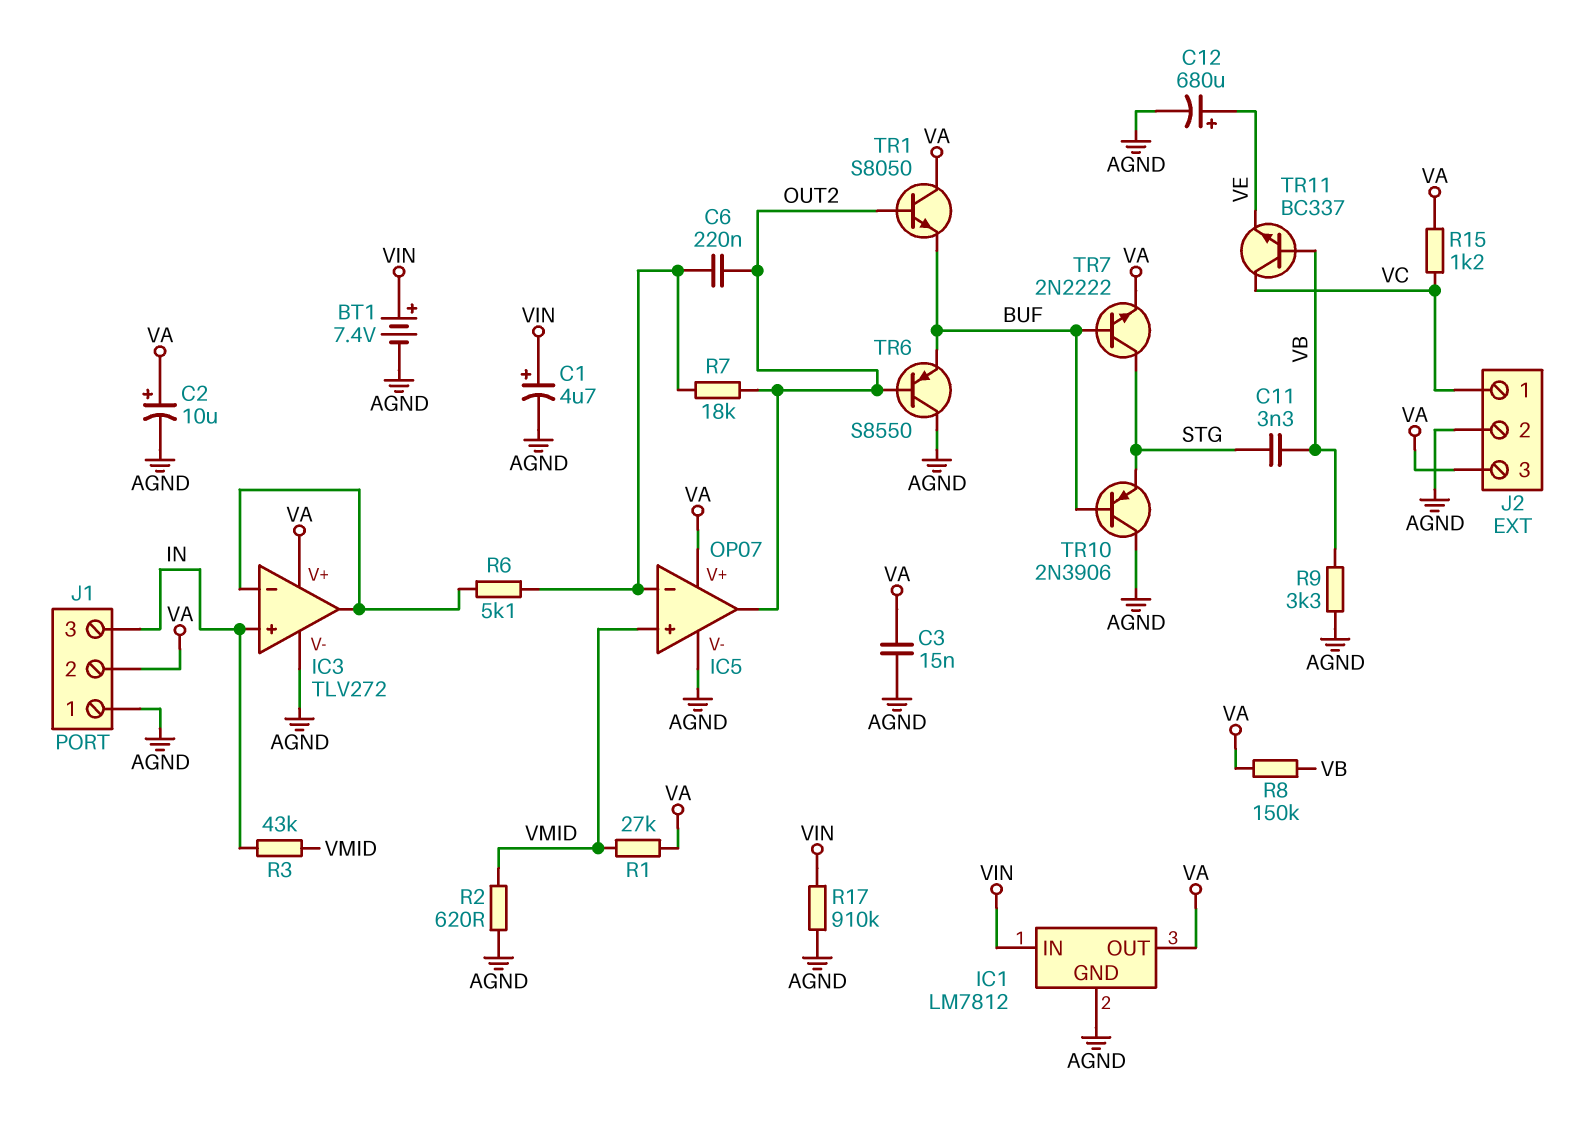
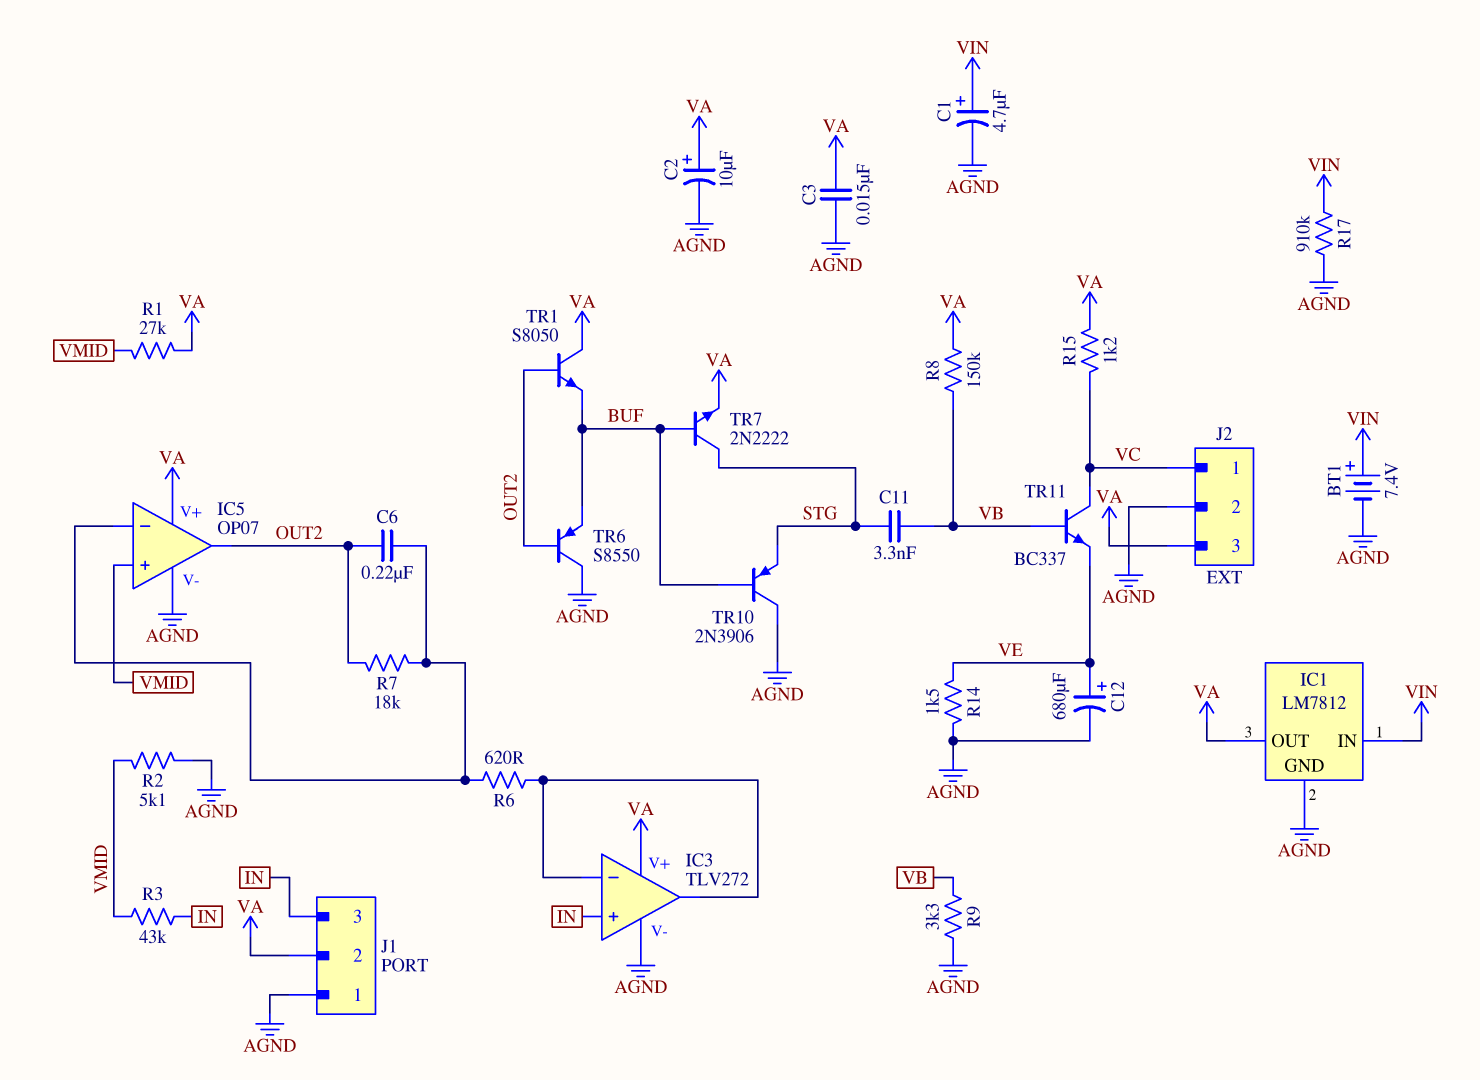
R2: 620 (AGND, VMID) -> 5.1k (AGND, VMID)
R6: 5.1k (IC3/in-, IC5/in-) -> 620 (IC3/in-, IC5/in-)
R14: none -> 1.5k (AGND, VE)

